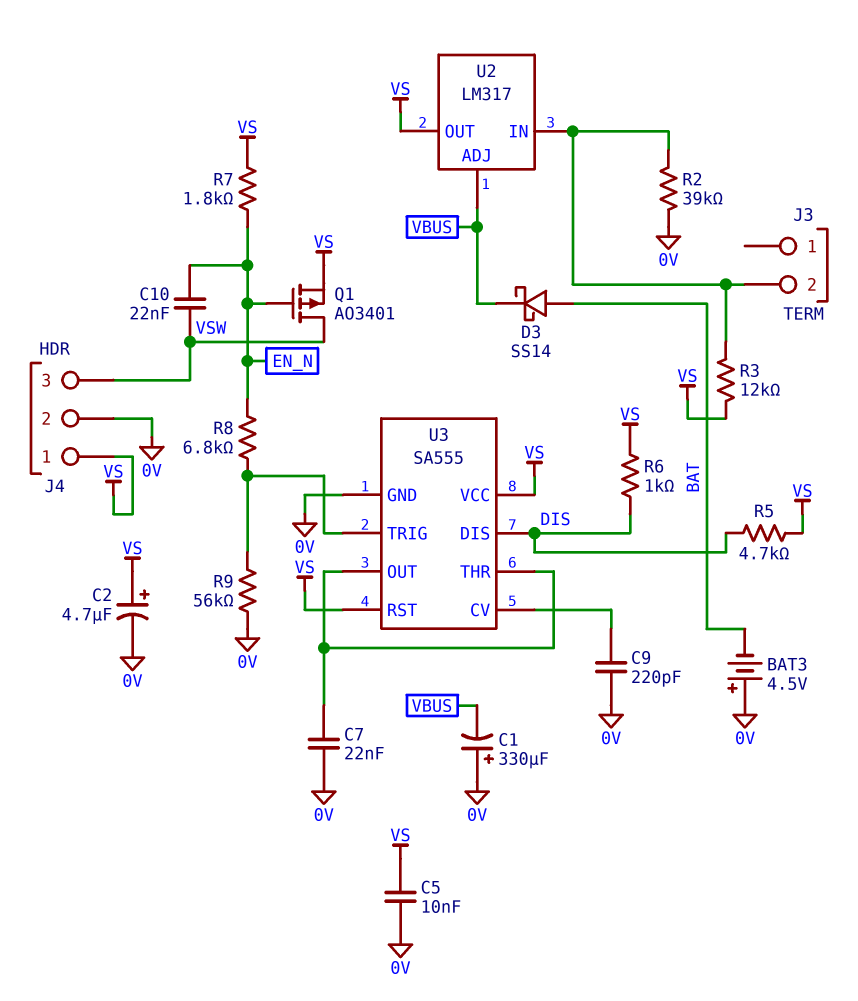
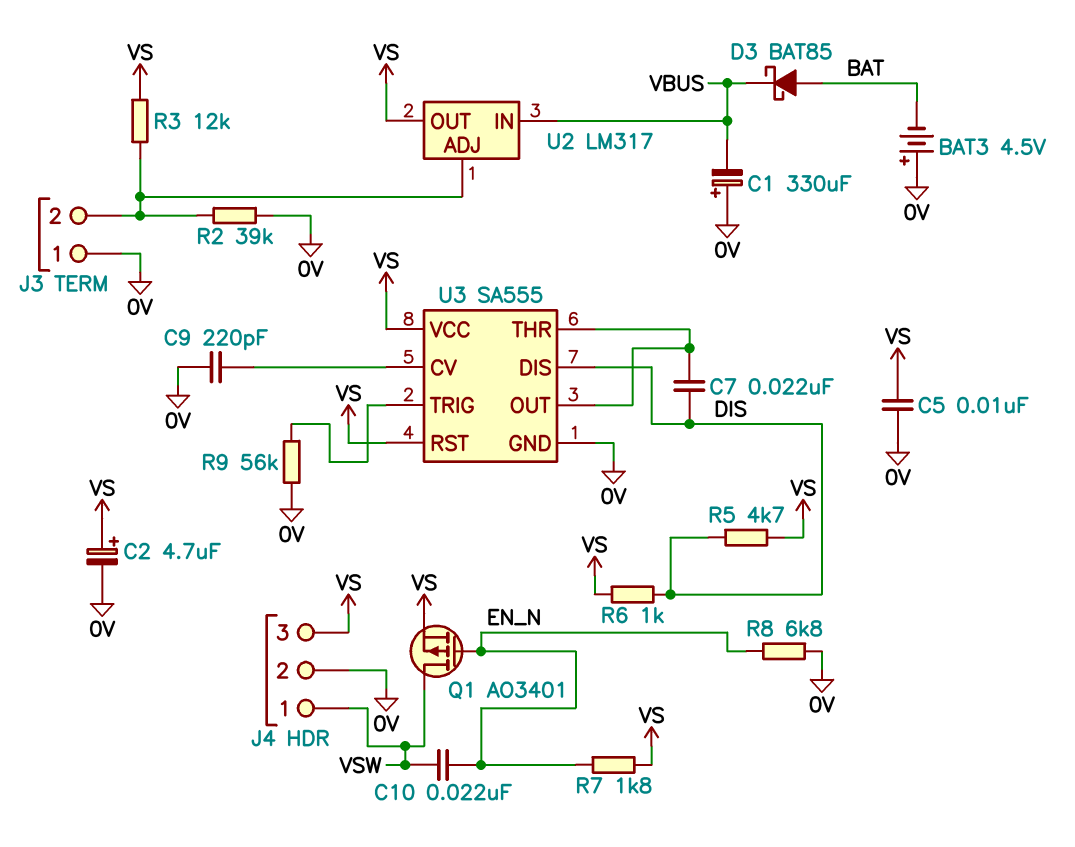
C7: 22nF (0V, U3/OUT) -> 22nF (DIS, U3/OUT)
D3: schottky SS14 (A BAT, K VBUS) -> schottky BAT85 (A BAT, K VBUS)
J3 pin 1: none -> 0V
J4 pin 1: VS -> VSW
J4 pin 3: VSW -> VS
R8: 6.8k (EN_N, U3/TRIG) -> 6.8k (0V, EN_N)
U2 pin ADJ: VBUS -> J3/2
U2 pin IN: J3/2 -> VBUS

